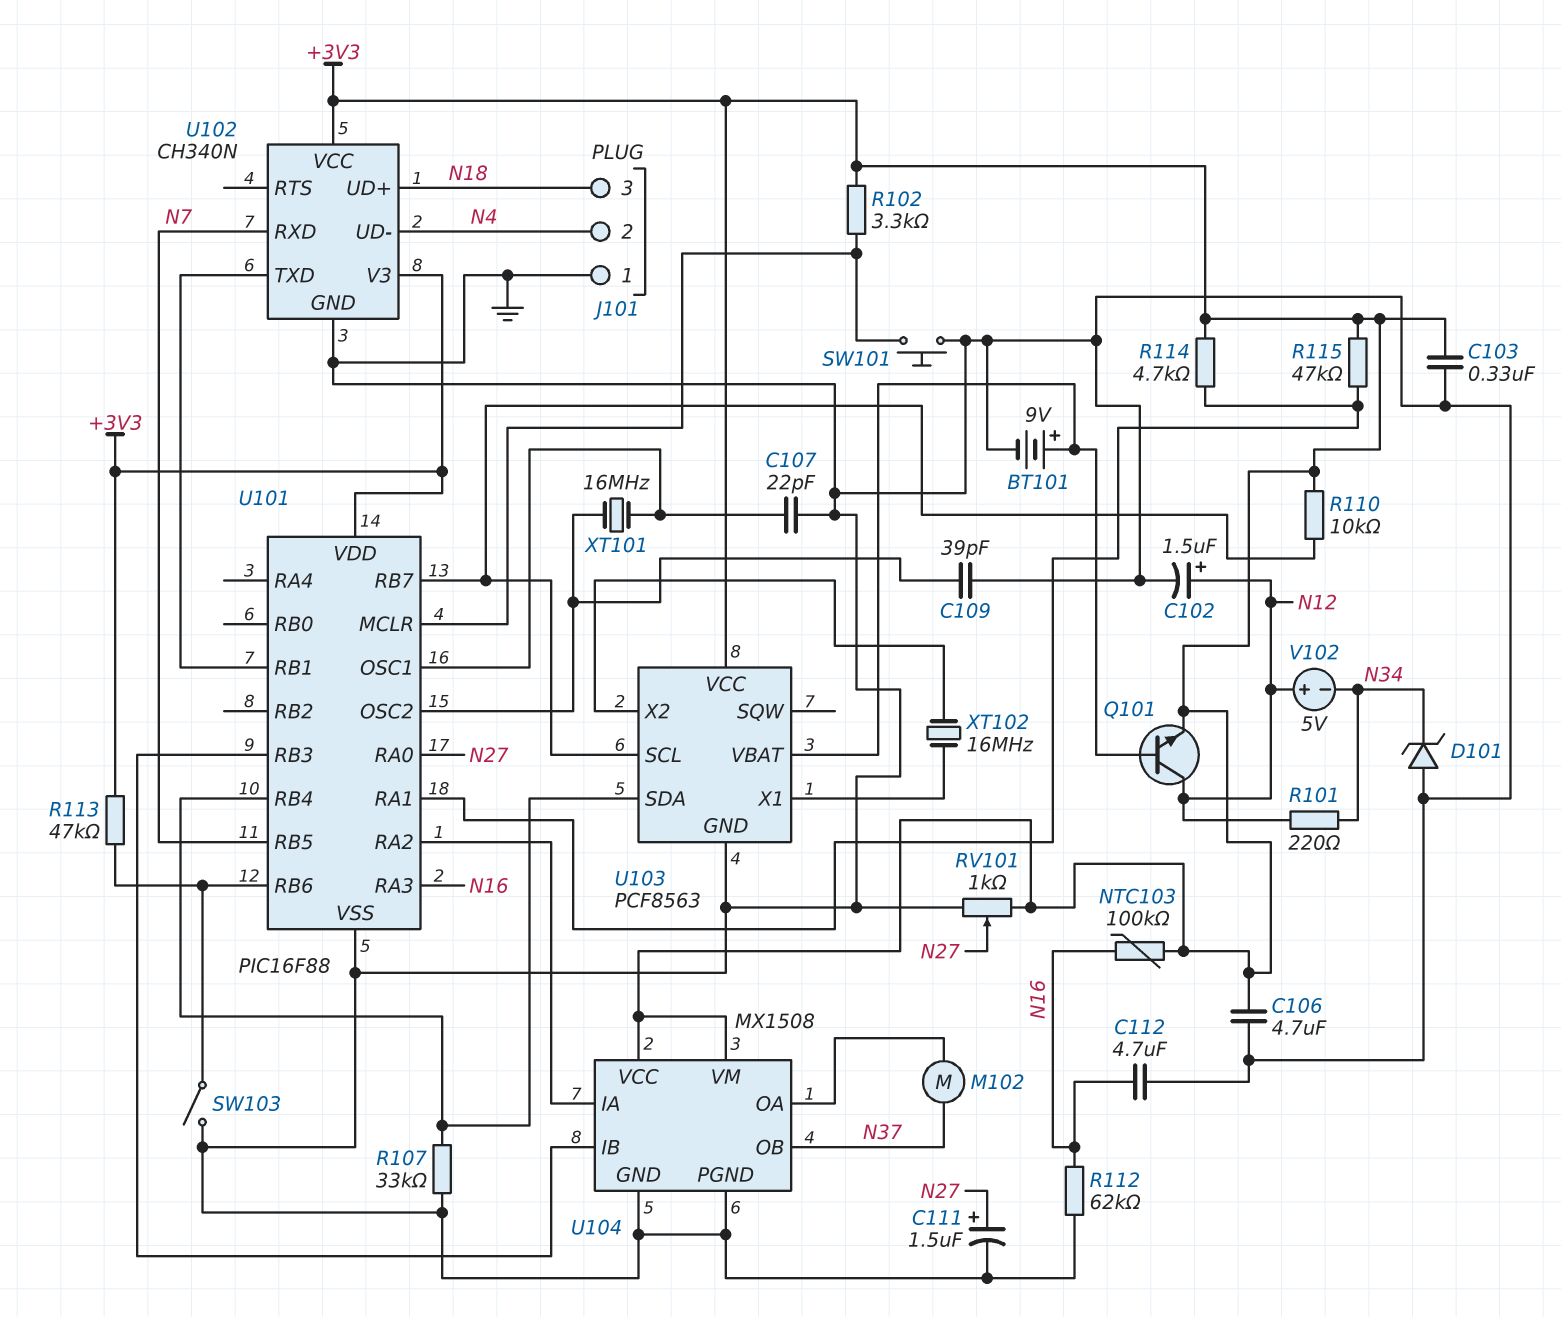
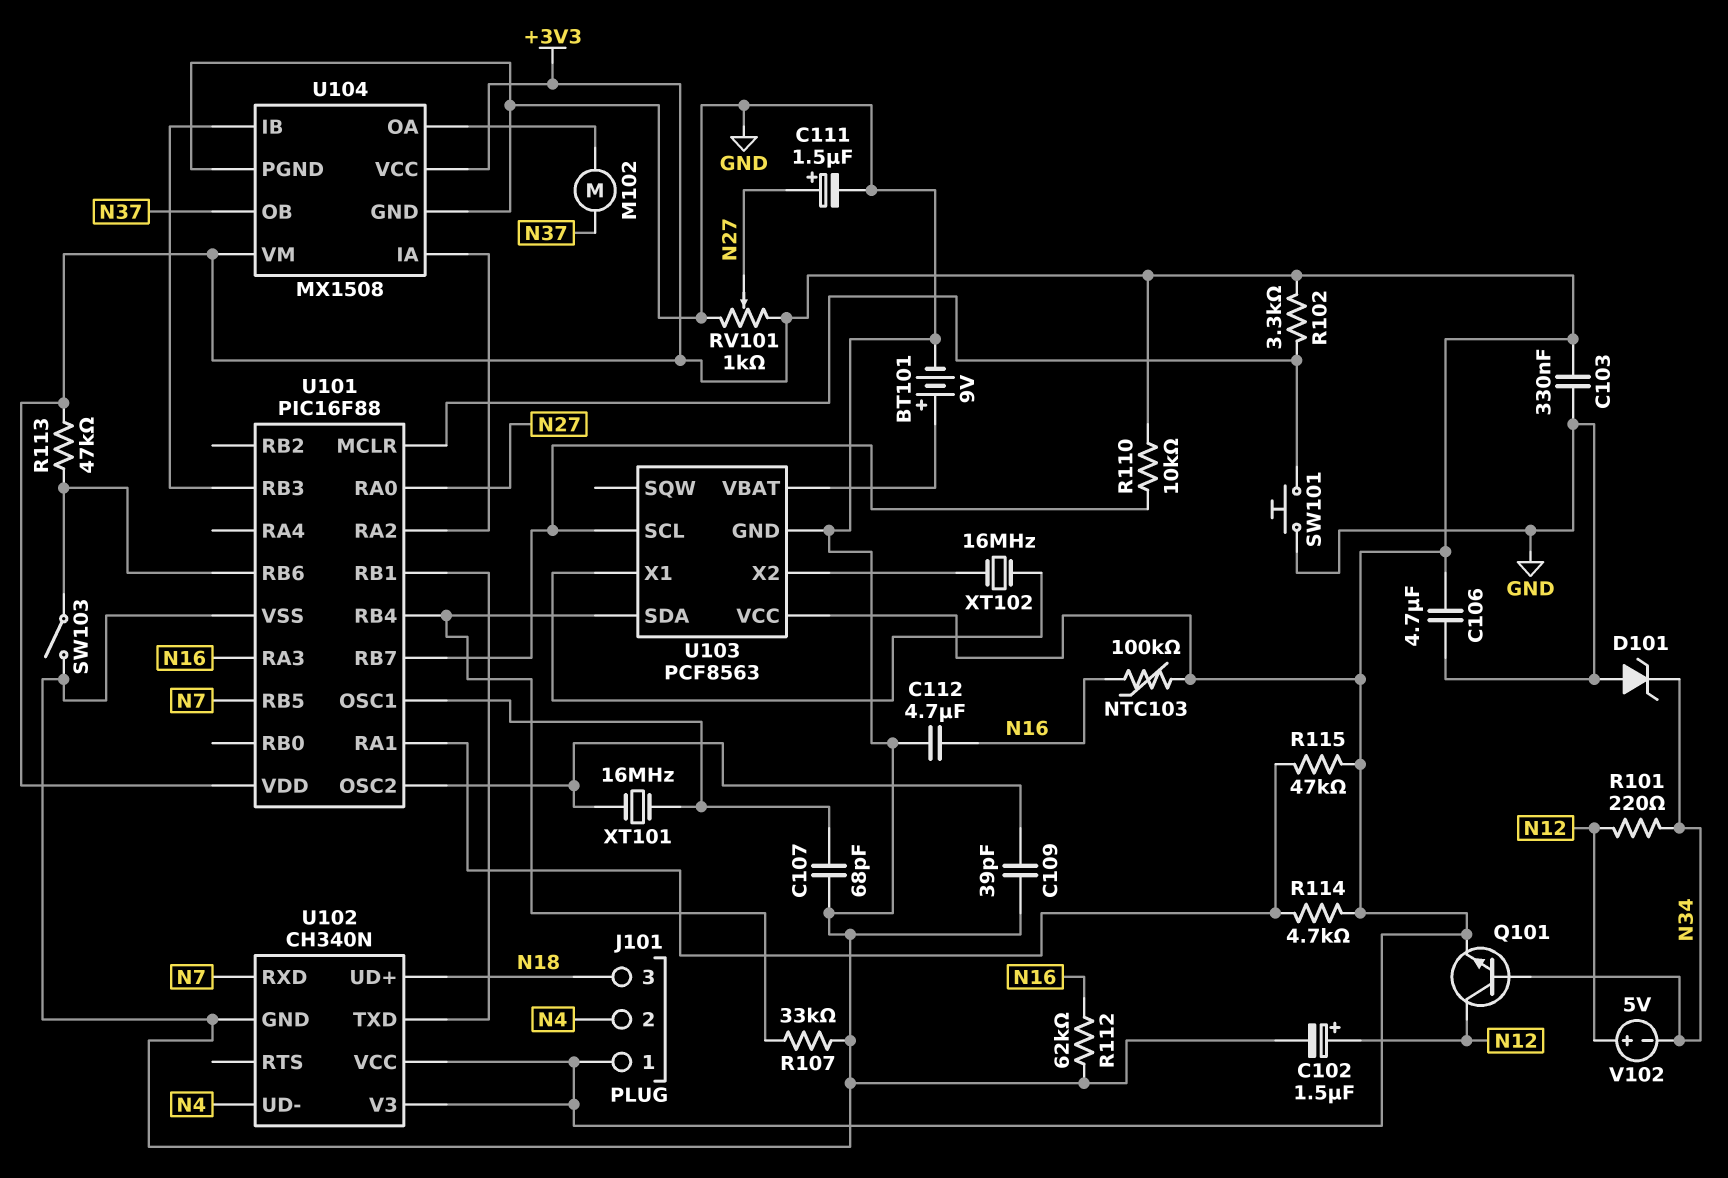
C107: 22pF (GND, U101/OSC1) -> 68pF (GND, U101/OSC1)
J101 pin 1: GND -> +3V3
Q101: NPN (B U103/VBAT, C N12, E +3V3) -> NPN (B N34, C N12, E +3V3)

